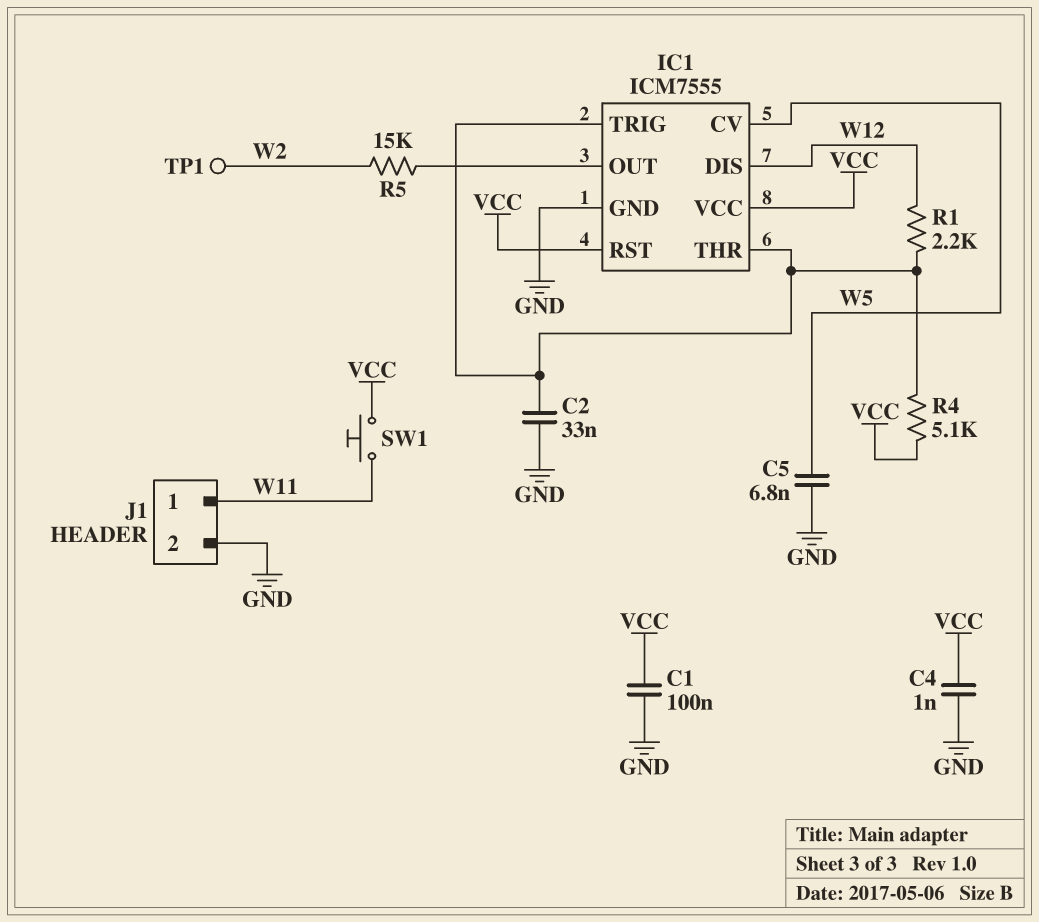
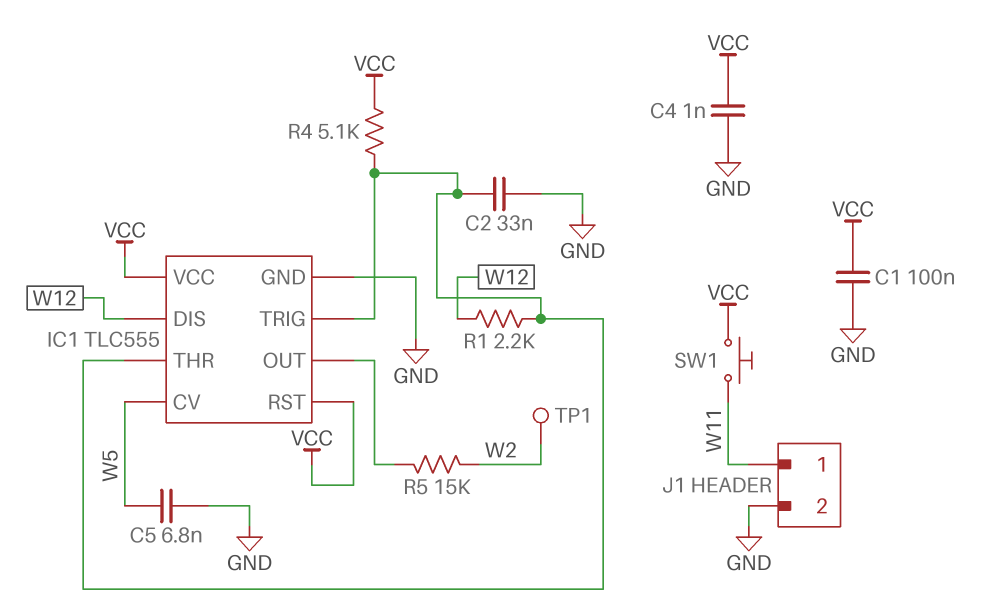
IC1: ICM7555 -> TLC555

